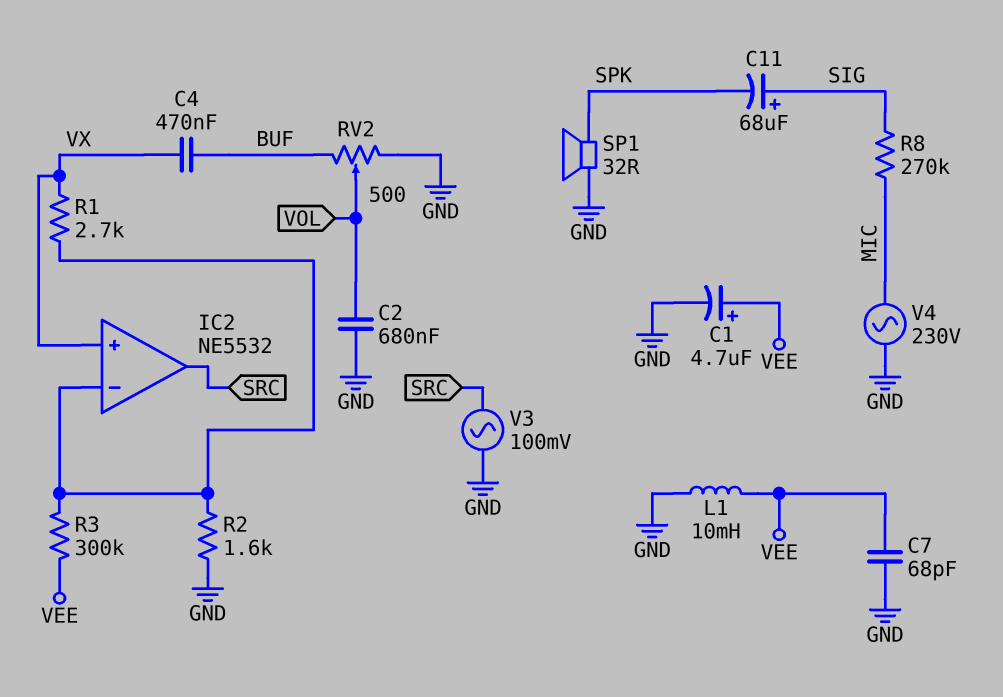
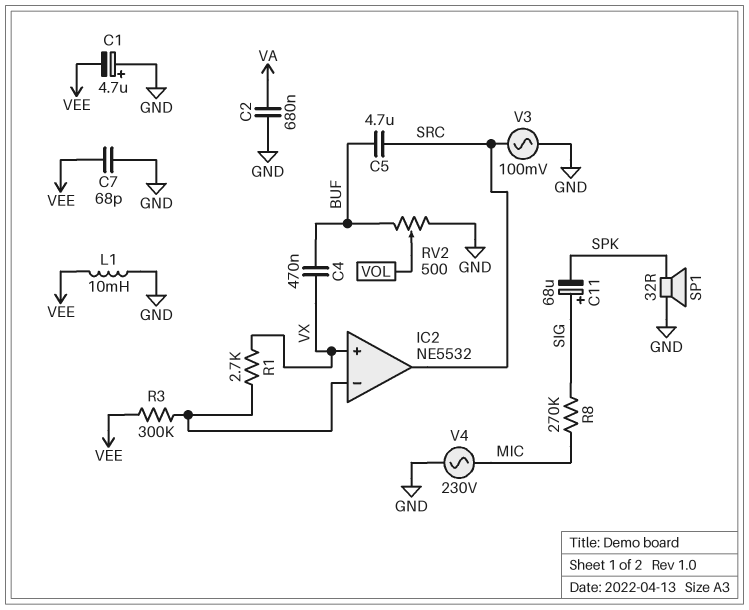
C1: 4.7uF (plus VEE, minus GND) -> 4.7uF (plus GND, minus VEE)
C2: 680nF (GND, VOL) -> 680nF (GND, VA)
C5: none -> 4.7uF (BUF, SRC)
R2: 1.6k (GND, IC2/in-) -> none

